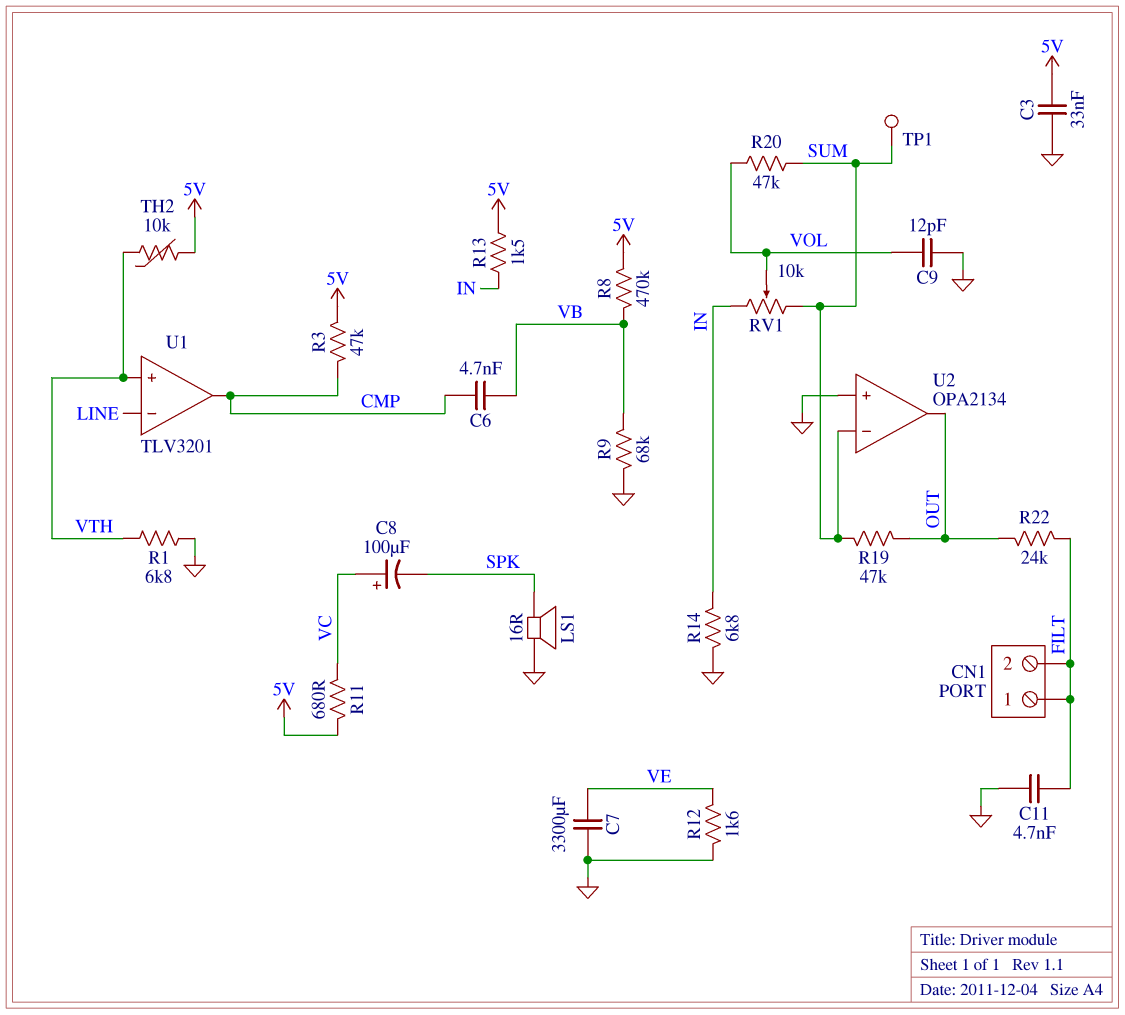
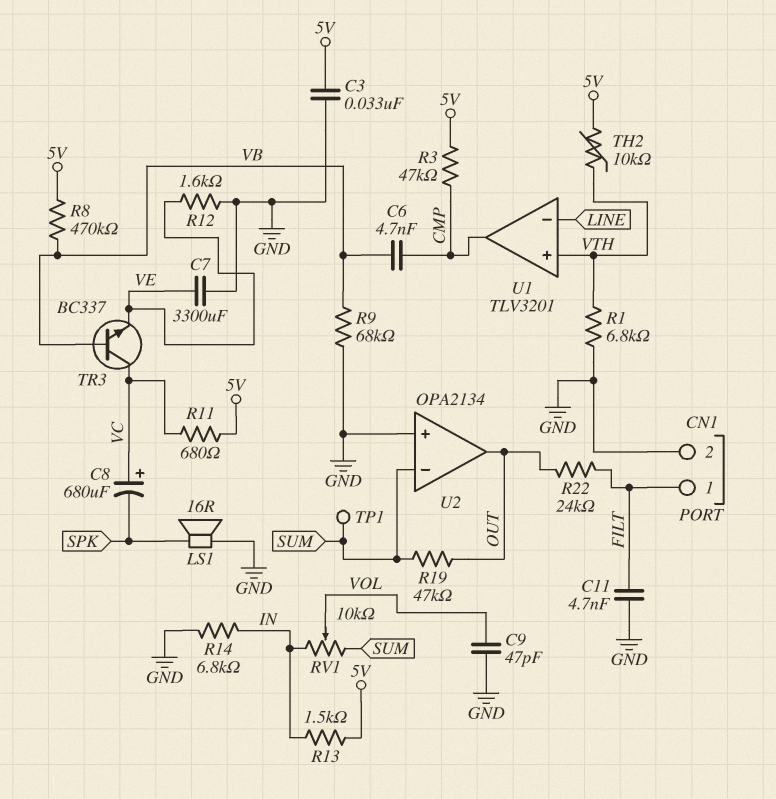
C8: 100uF (plus VC, minus SPK) -> 680uF (plus VC, minus SPK)
C9: 12pF (GND, VOL) -> 47pF (GND, VOL)
CN1 pin 2: FILT -> GND
R20: 47k (SUM, VOL) -> none
TR3: none -> NPN BC337 (B VB, C VC, E VE)

